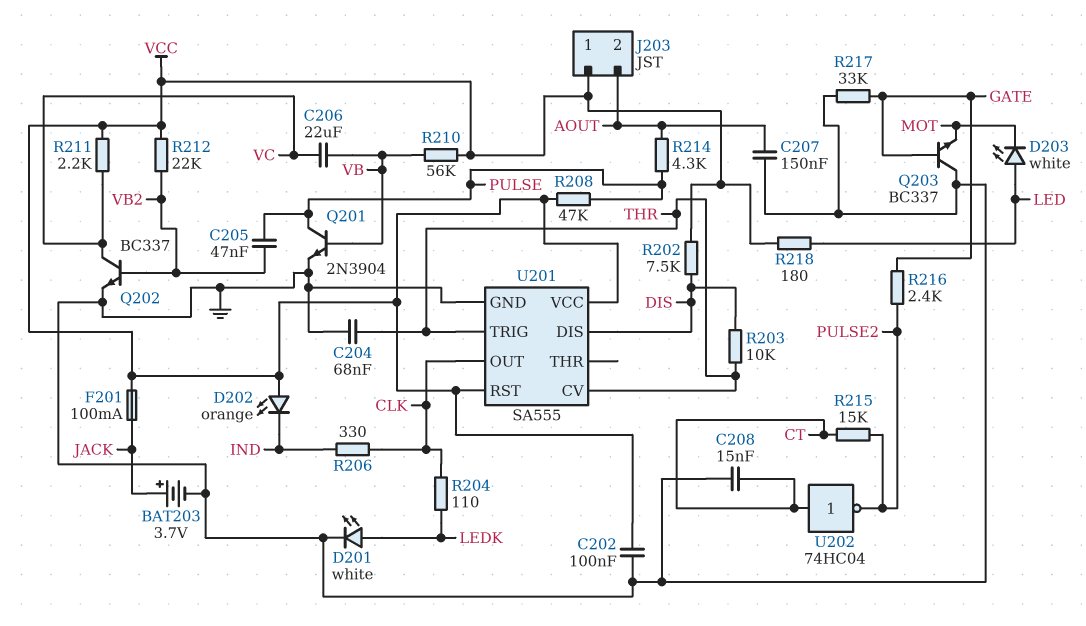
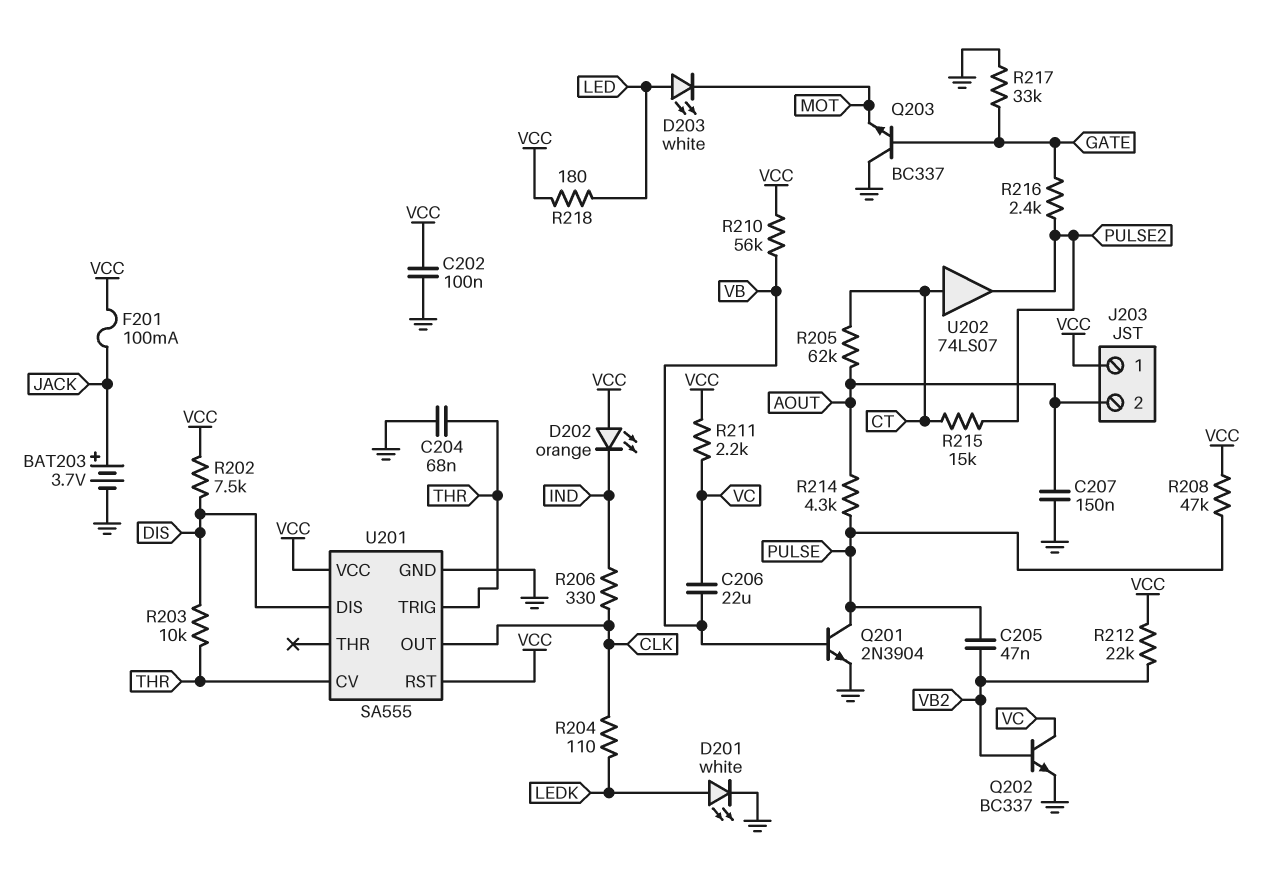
C208: 15nF (CT, GND) -> none
R205: none -> 62k (AOUT, CT)
U202: NOT 74HC04 (in CT, out PULSE2) -> buffer 74LS07 (in CT, out PULSE2)

